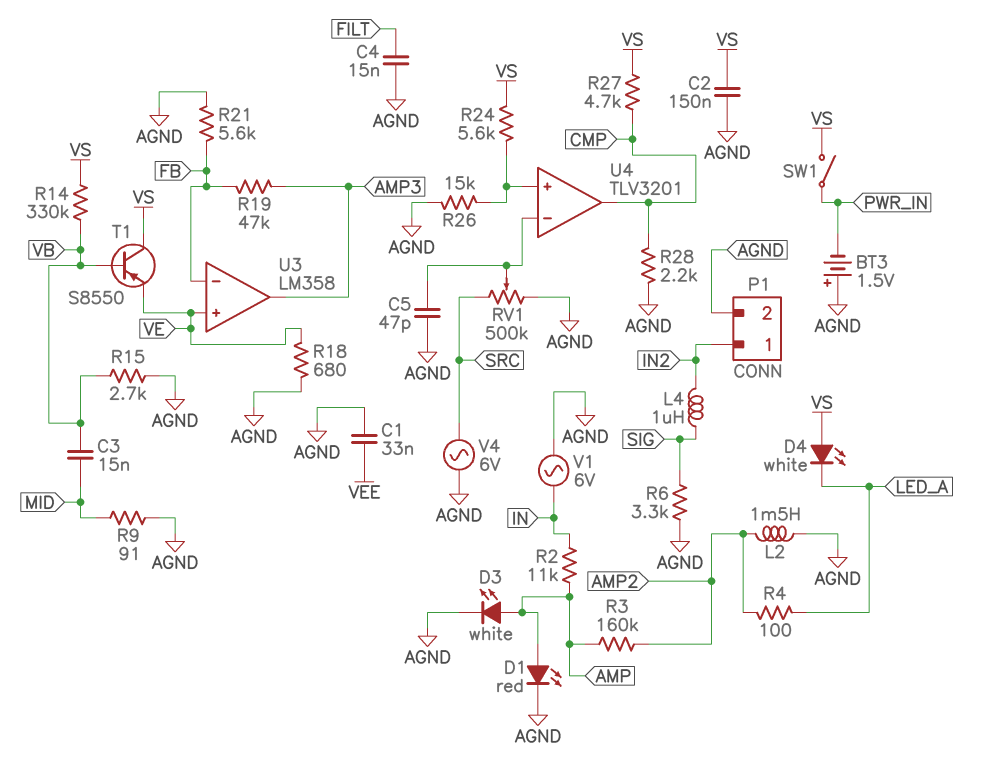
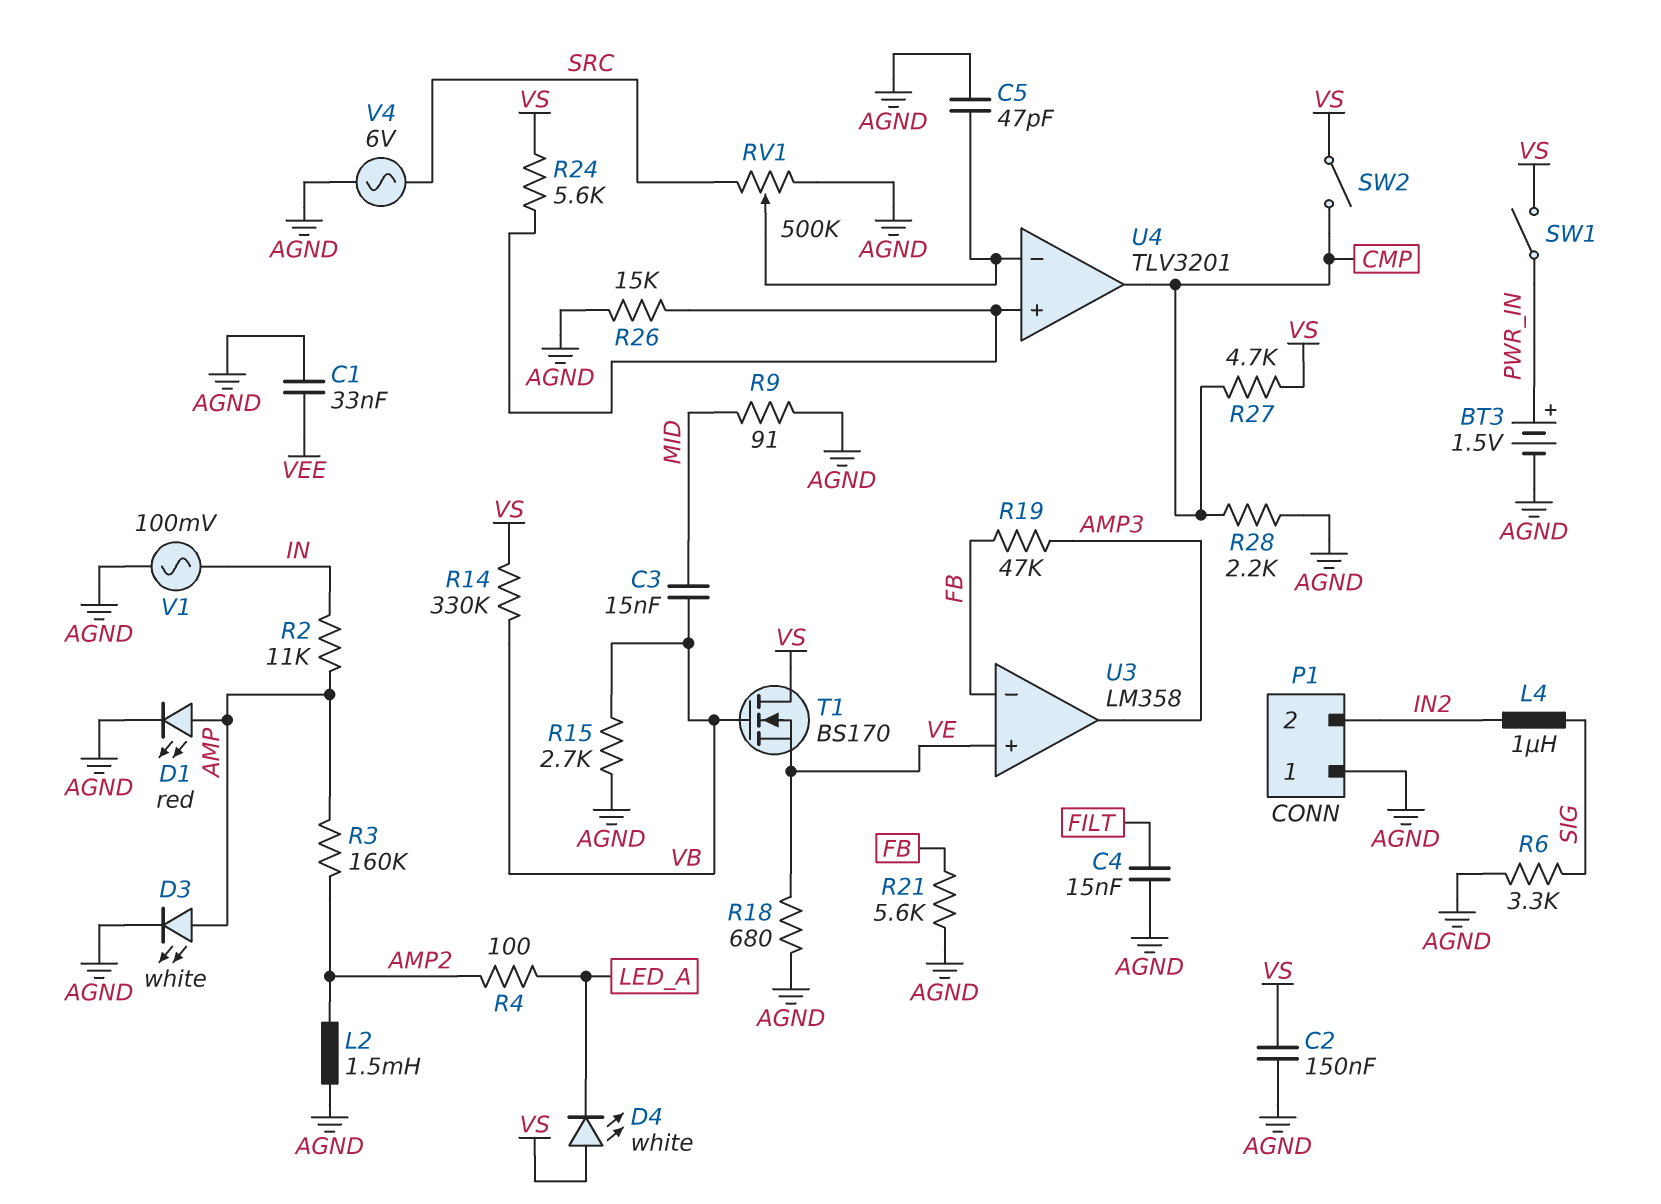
BT3: 1.5V (plus AGND, minus PWR_IN) -> 1.5V (plus PWR_IN, minus AGND)
P1 pin 1: IN2 -> AGND
P1 pin 2: AGND -> IN2
SW2: none -> switch (CMP, VS)
T1: PNP S8550 (B VB, C VS, E VE) -> NMOS BS170 (G VB, D VS, S VE)
V1: AC 6V (AGND, IN) -> AC 100mV (AGND, IN)

